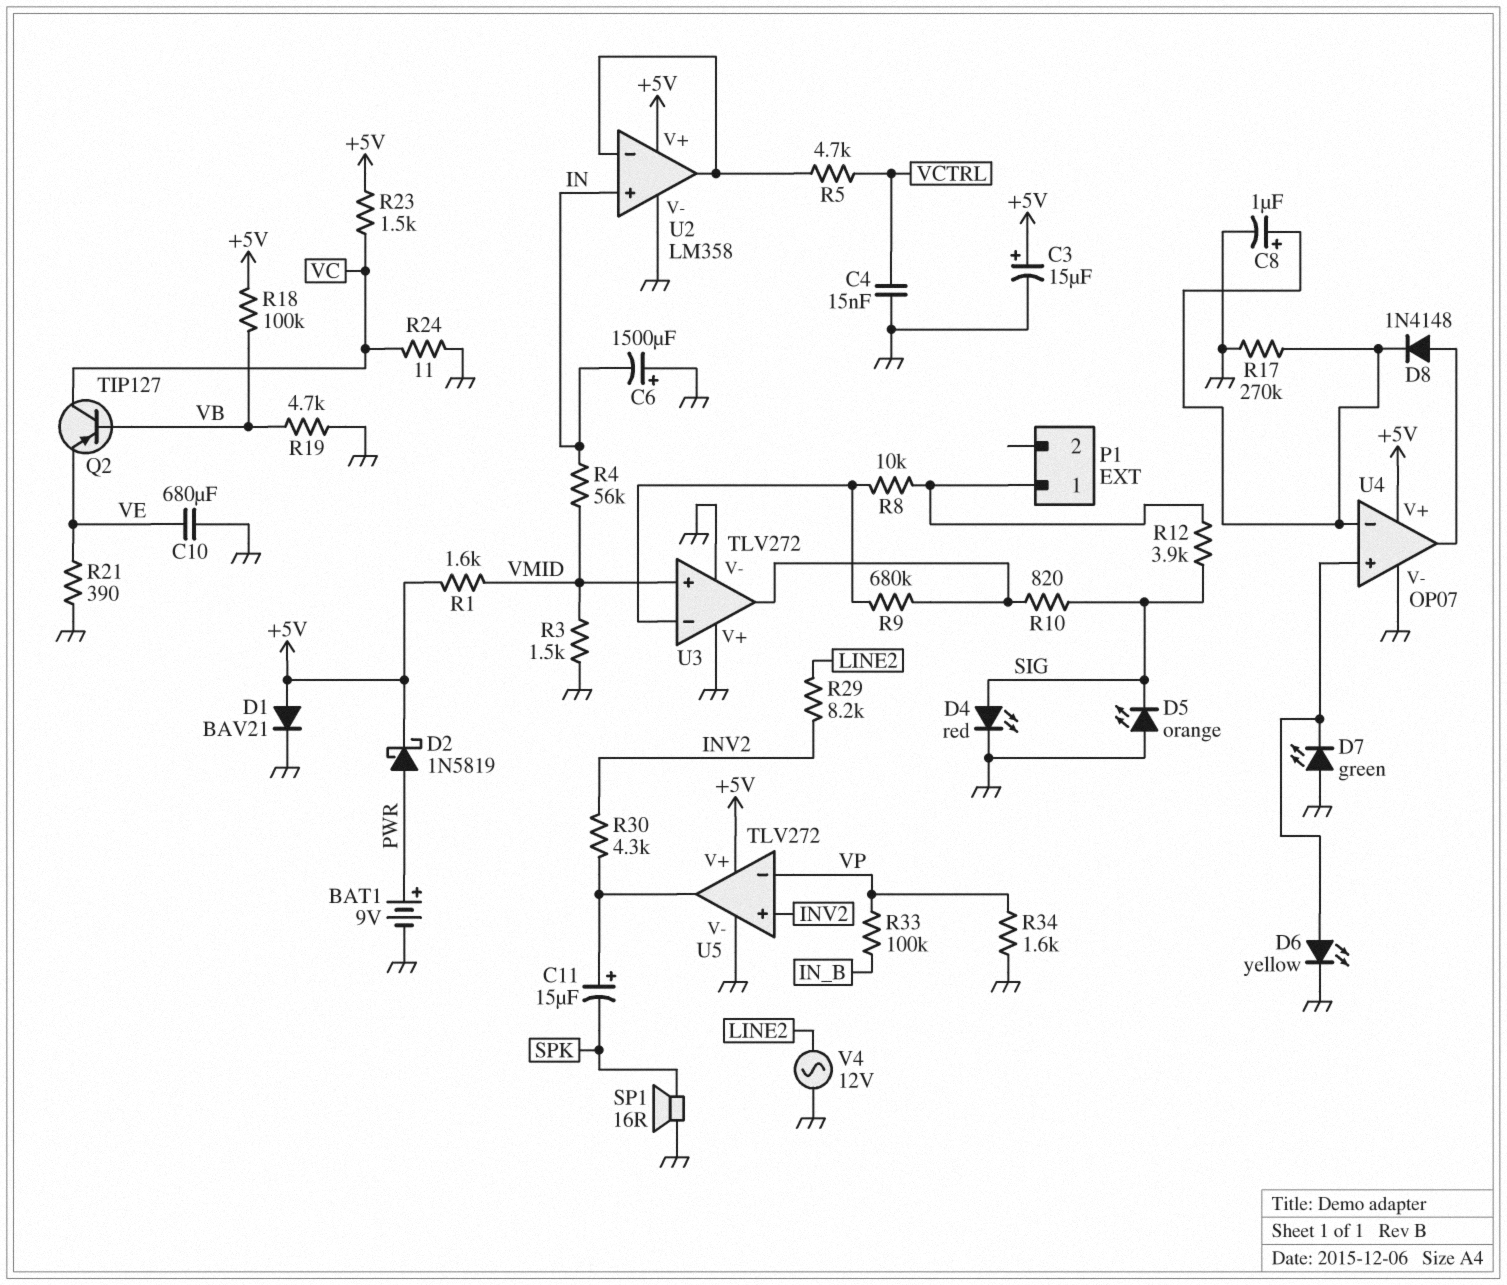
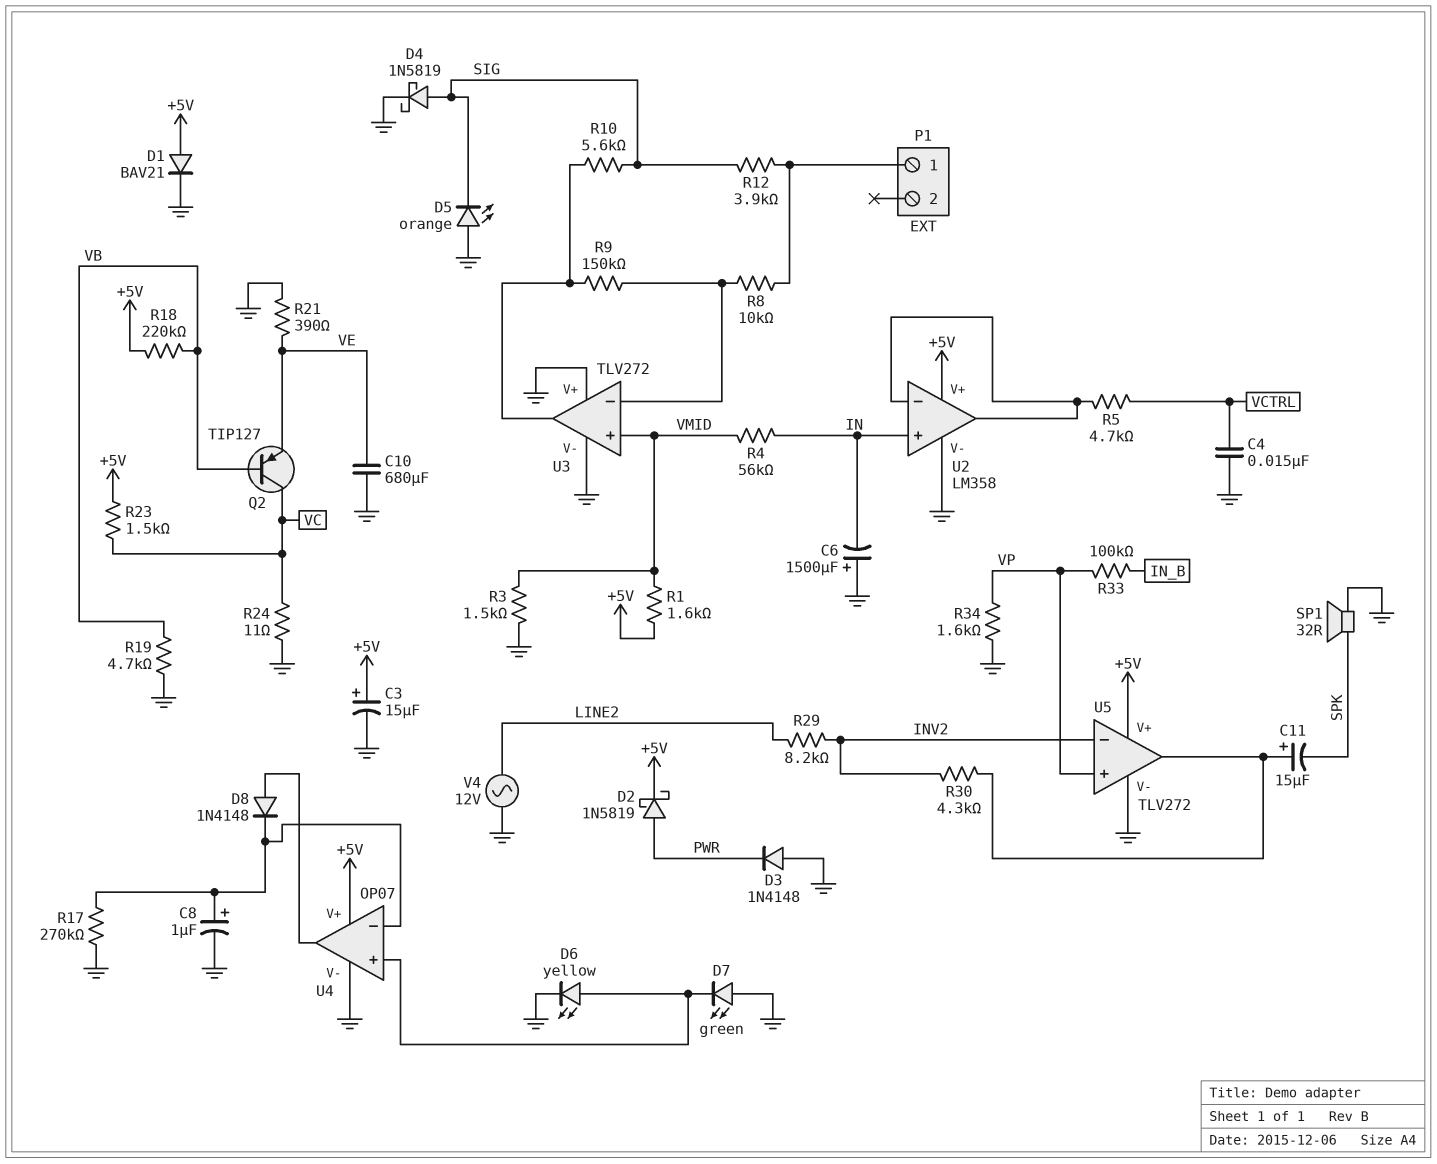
BAT1: 9V (plus PWR, minus GND) -> none
D3: none -> diode 1N4148 (A GND, K PWR)
D4: LED red (A SIG, K GND) -> schottky 1N5819 (A SIG, K GND)
R9: 680k (U3/in-, U3/out) -> 150k (U3/in-, U3/out)
R10: 820 (SIG, U3/out) -> 5.6k (SIG, U3/out)
R18: 100k (+5V, VB) -> 220k (+5V, VB)
SP1: speaker 16R (GND, SPK) -> speaker 32R (GND, SPK)
U5 pin in+: INV2 -> VP
U5 pin in-: VP -> INV2

